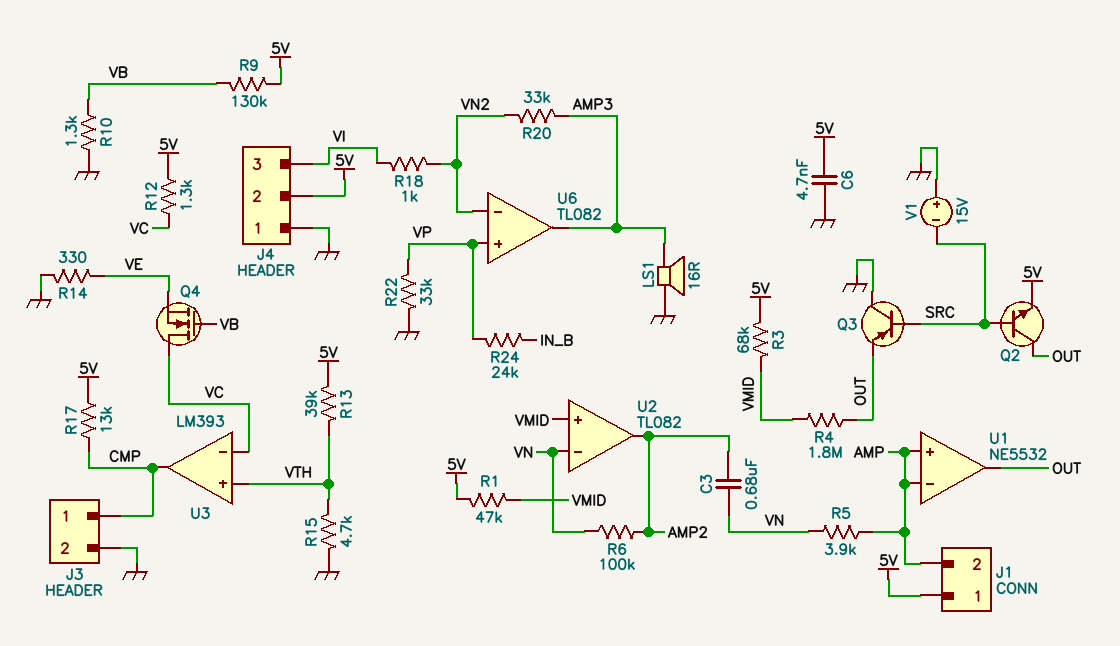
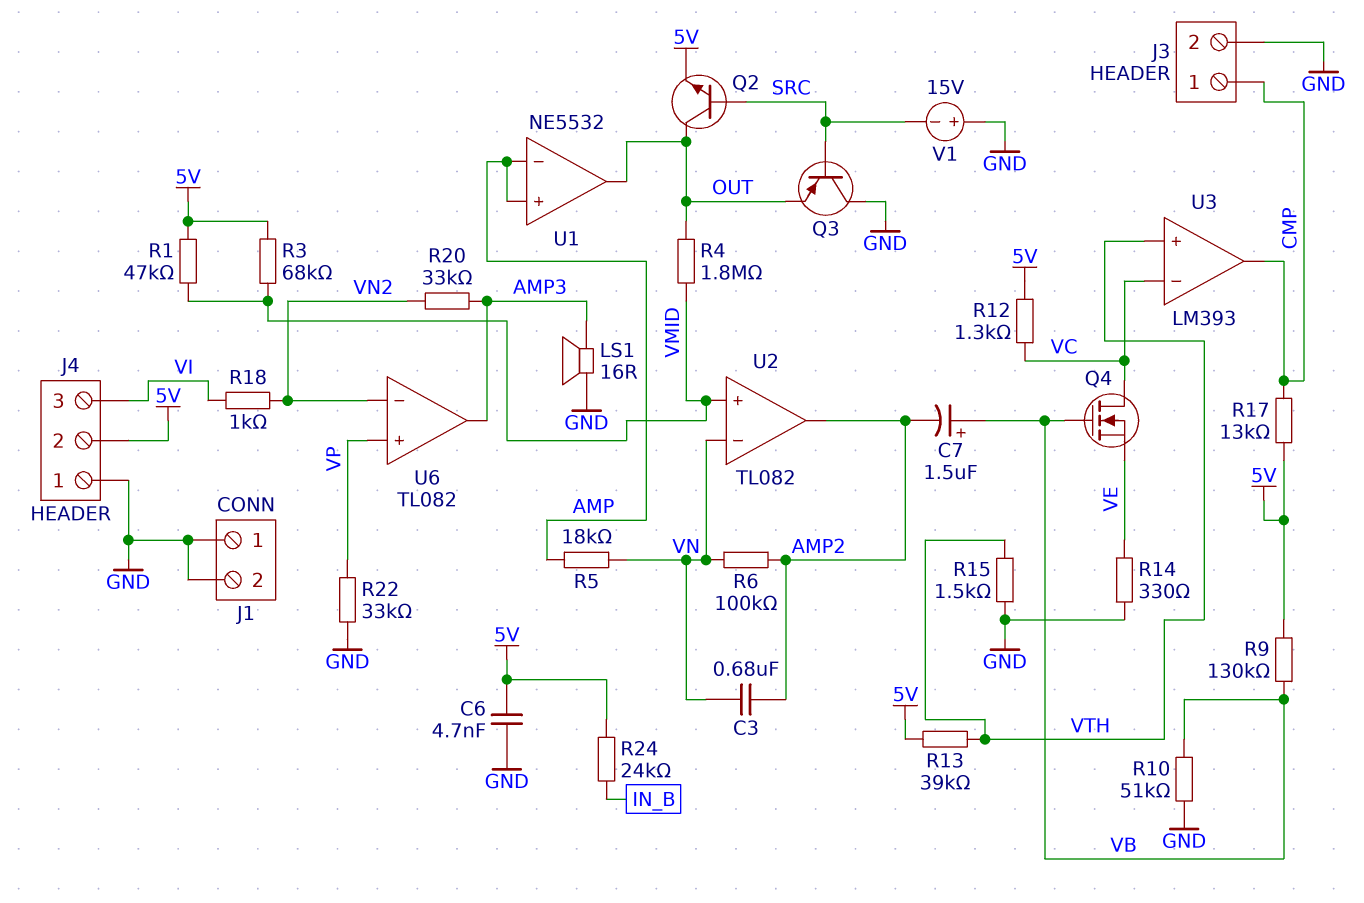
C7: none -> 1.5uF (plus VB, minus AMP2)
J1 pin 1: 5V -> GND
J1 pin 2: AMP -> GND
R5: 3.9k (AMP, VN) -> 18k (AMP, VN)
R10: 1.3k (GND, VB) -> 51k (GND, VB)
R15: 4.7k (GND, VTH) -> 1.5k (GND, VTH)
R24: 24k (IN_B, VP) -> 24k (5V, IN_B)

